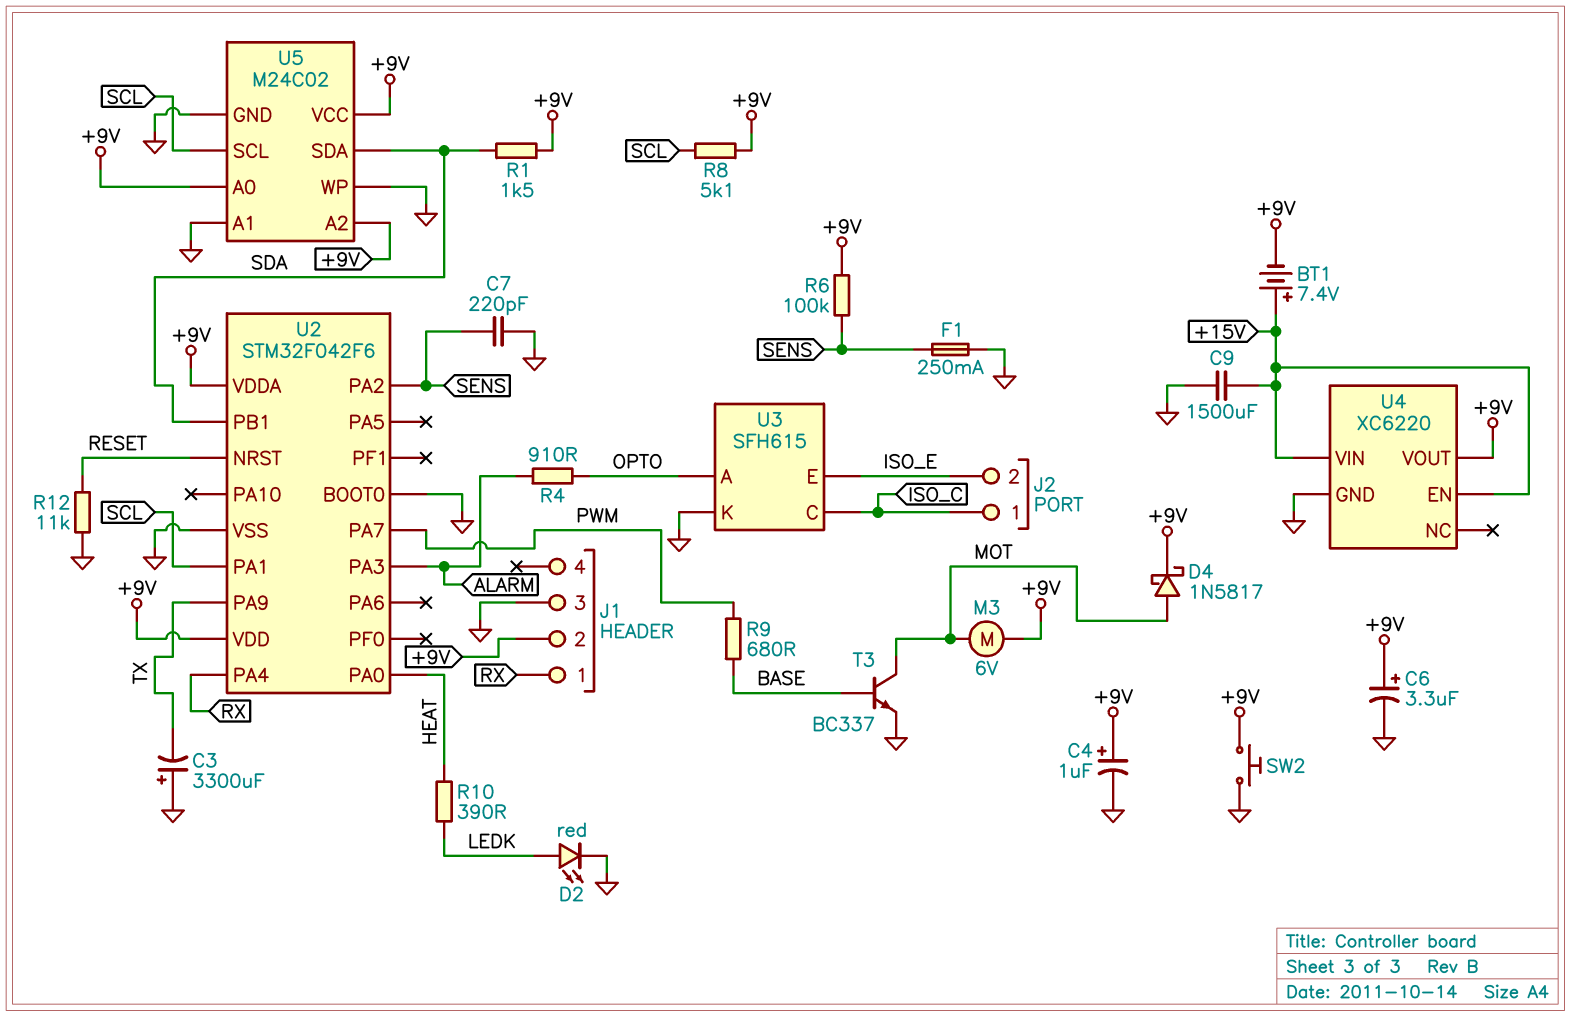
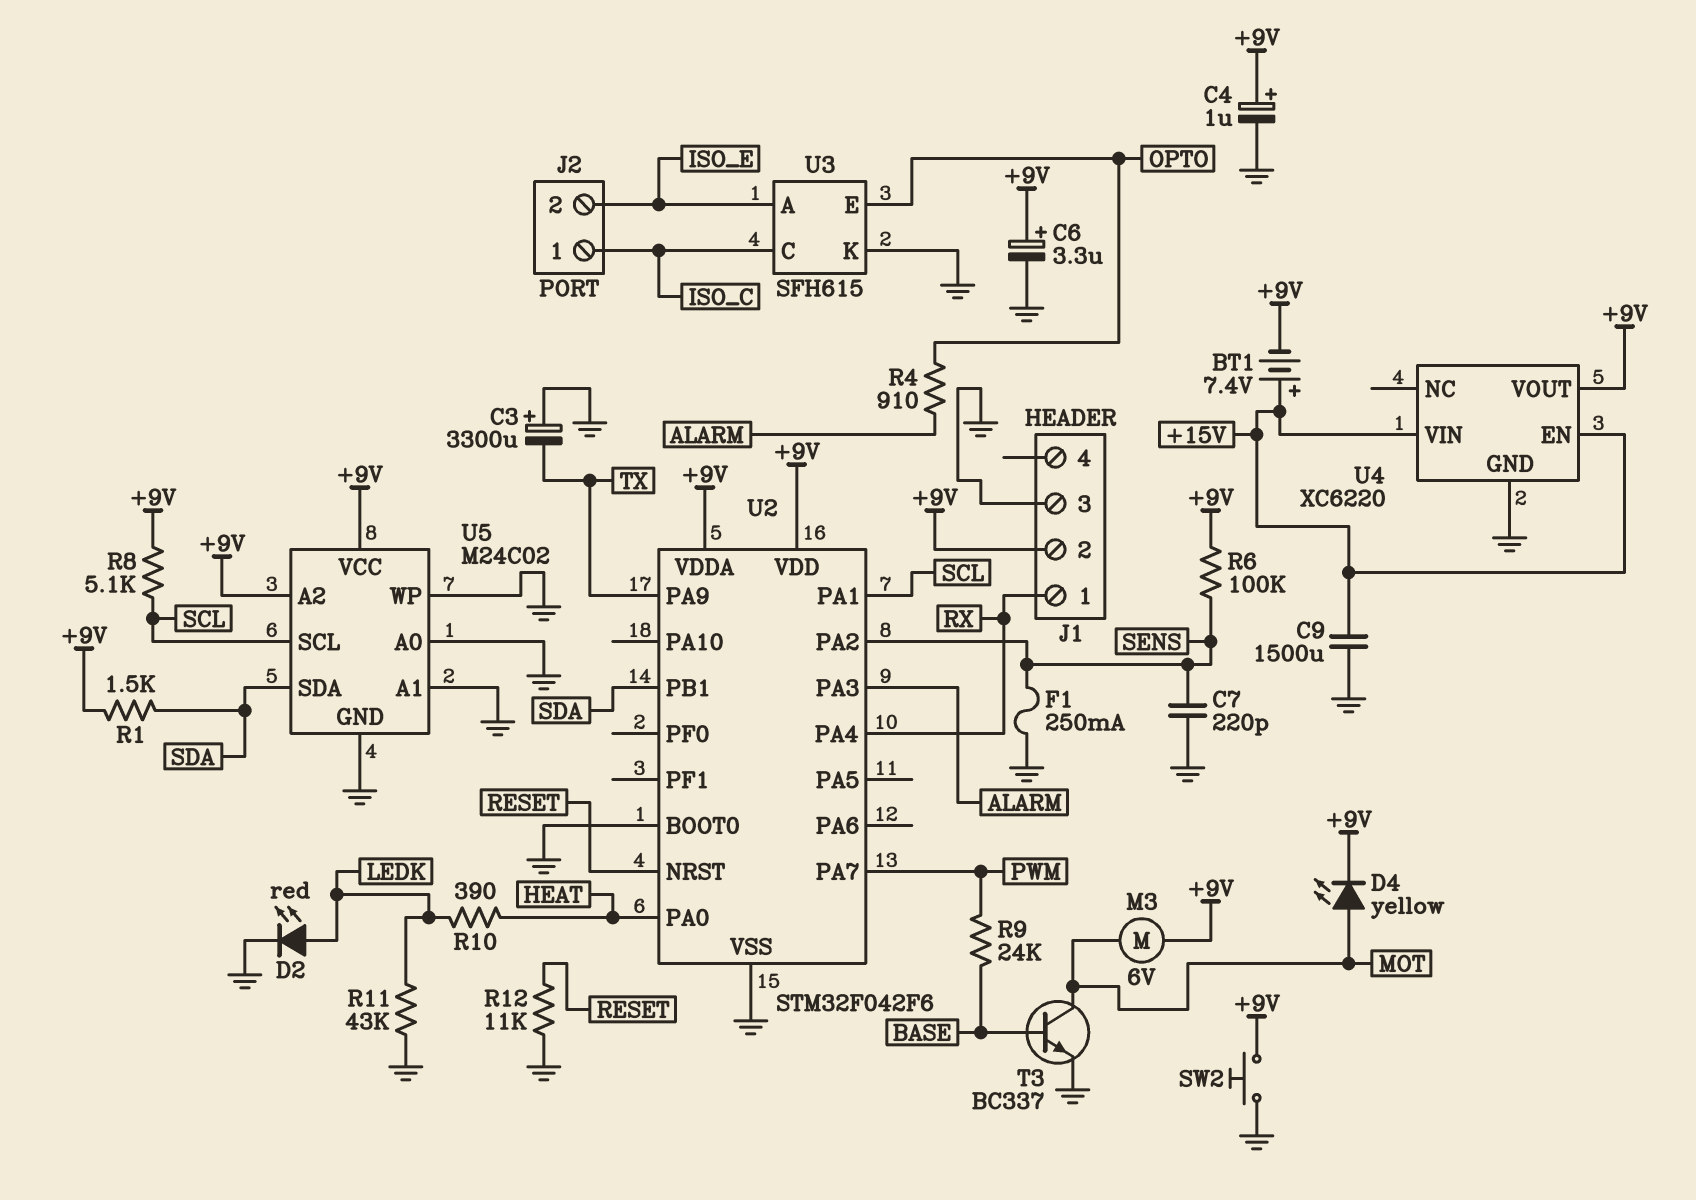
D4: schottky 1N5817 (A MOT, K +9V) -> LED yellow (A MOT, K +9V)
R9: 680 (BASE, PWM) -> 24k (BASE, PWM)
R11: none -> 43k (GND, LEDK)
U3 pin A: OPTO -> ISO_E
U3 pin E: ISO_E -> OPTO
U5 pin A0: +9V -> GND

